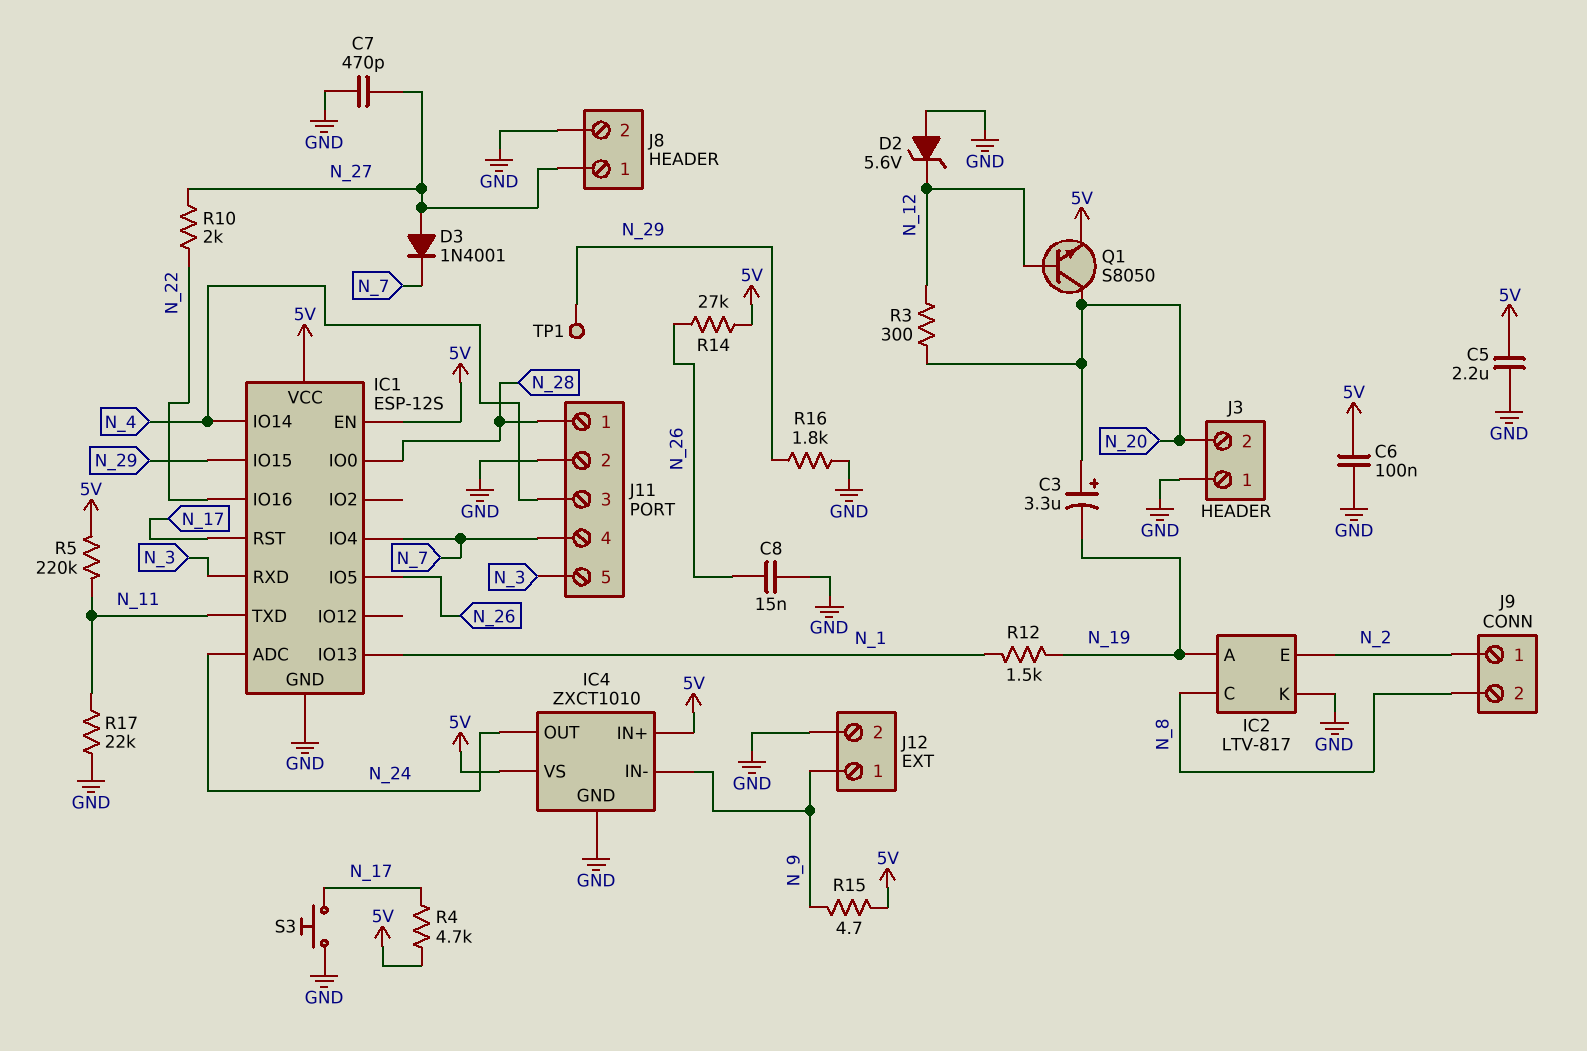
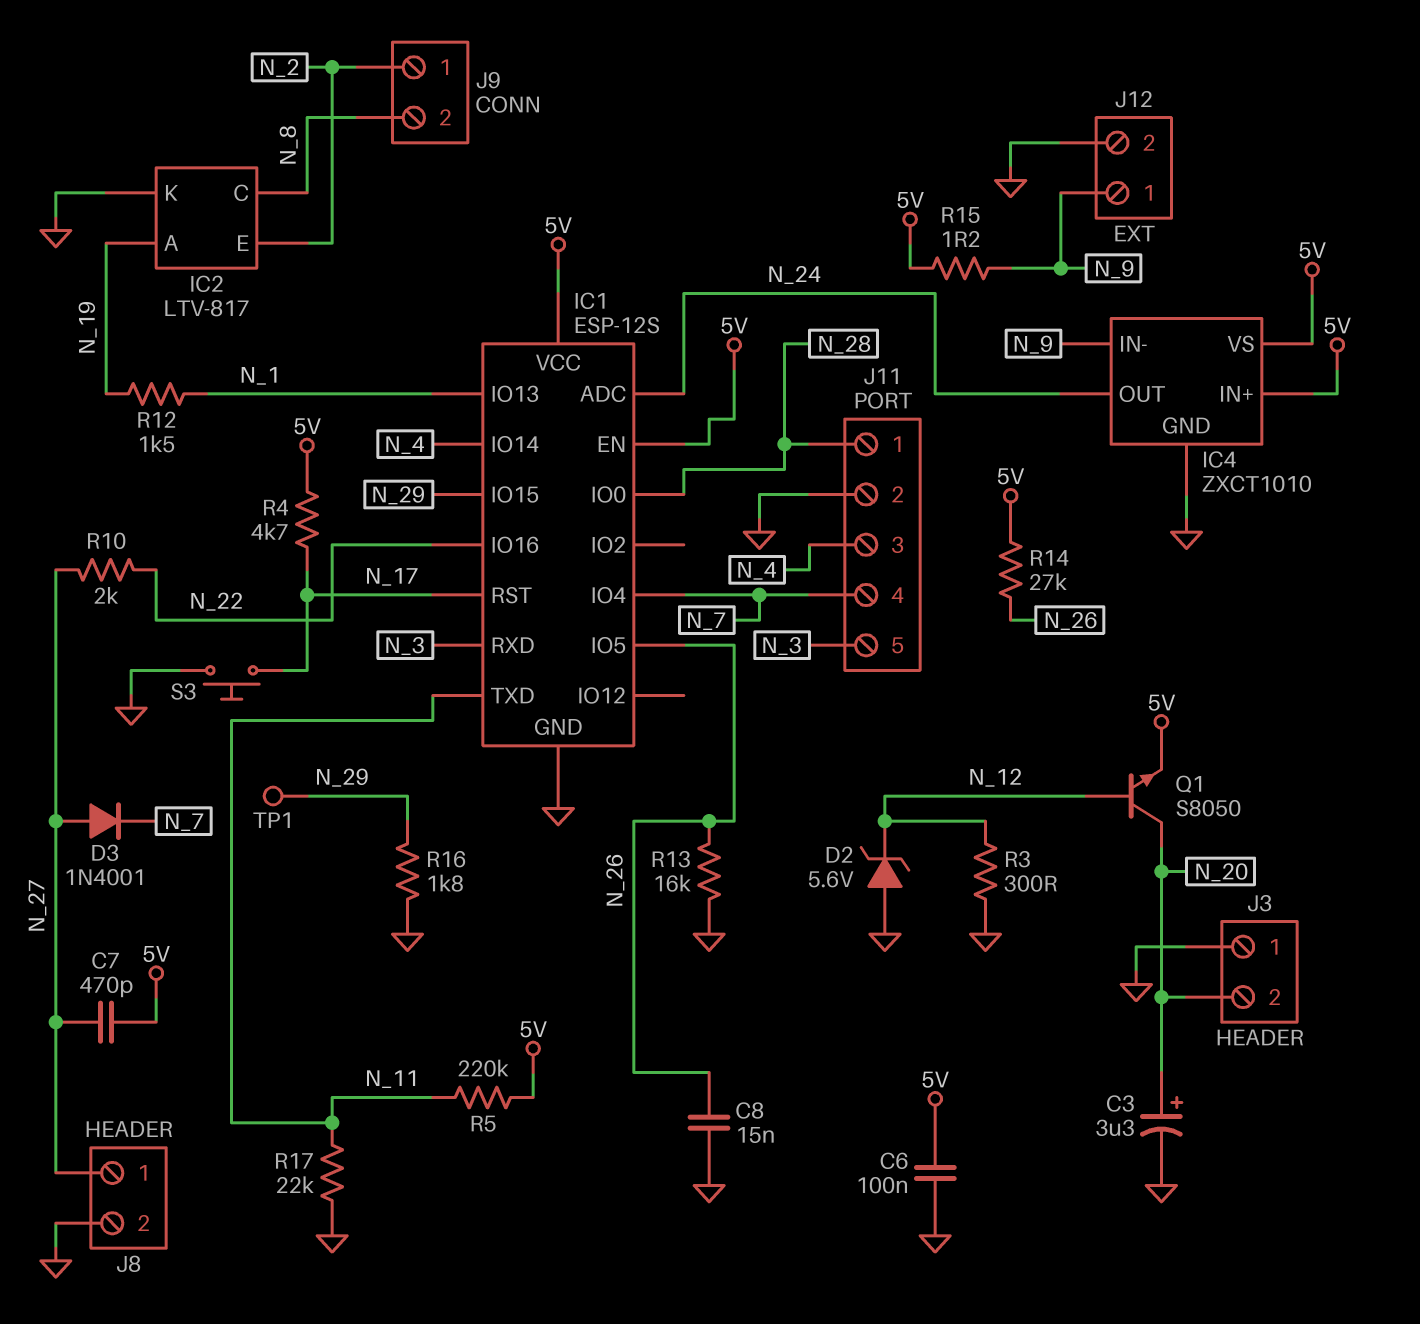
C3: 3.3uF (plus N_20, minus N_19) -> 3.3uF (plus N_20, minus GND)
C5: 2.2uF (5V, GND) -> none
C7: 470pF (GND, N_27) -> 470pF (5V, N_27)
R3: 300 (N_12, N_20) -> 300 (GND, N_12)
R13: none -> 16k (GND, N_26)
R15: 4.7 (5V, N_9) -> 1.2 (5V, N_9)

